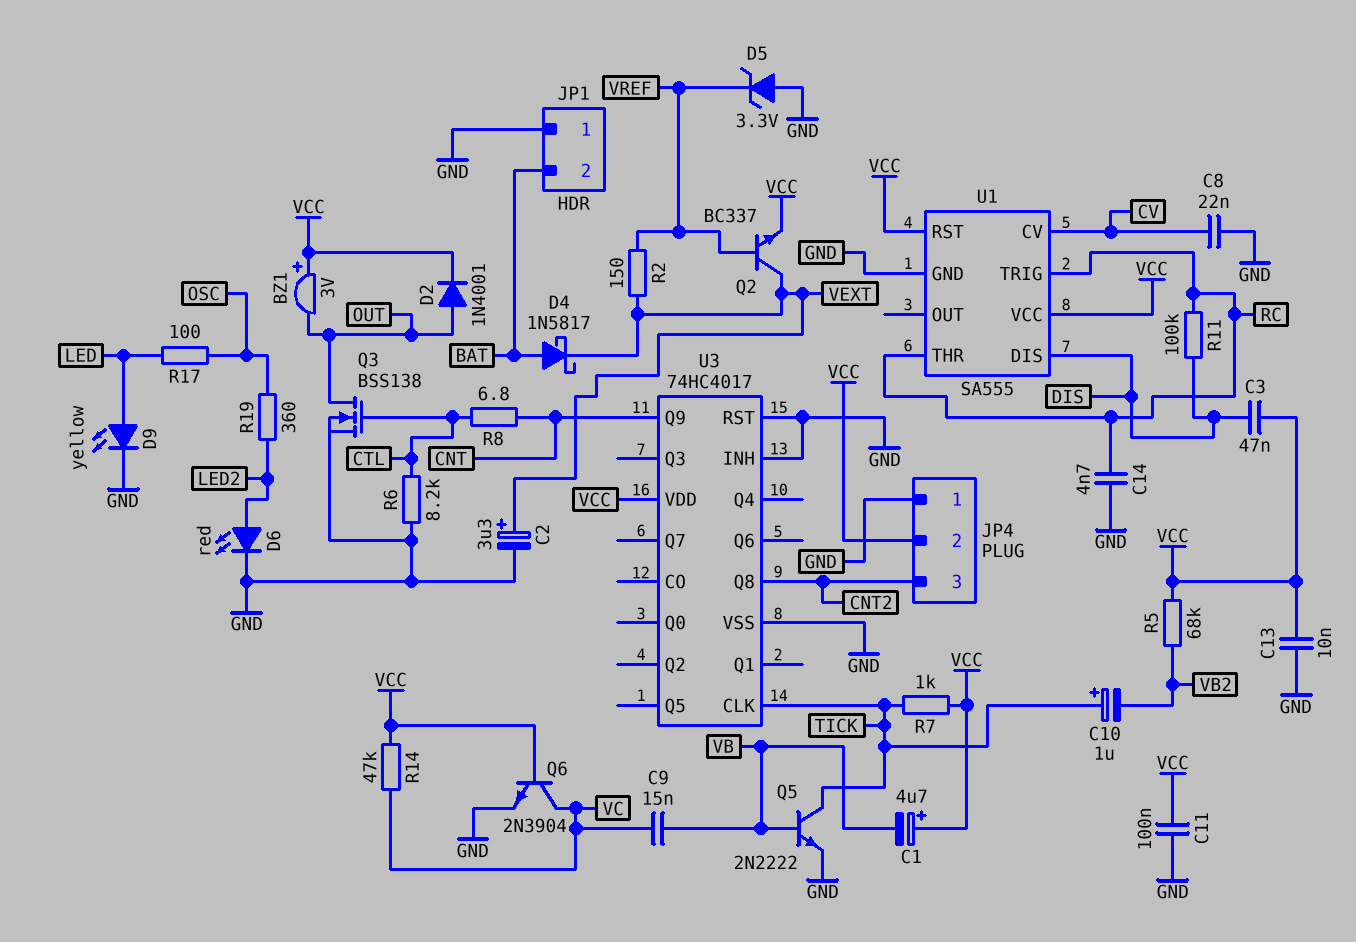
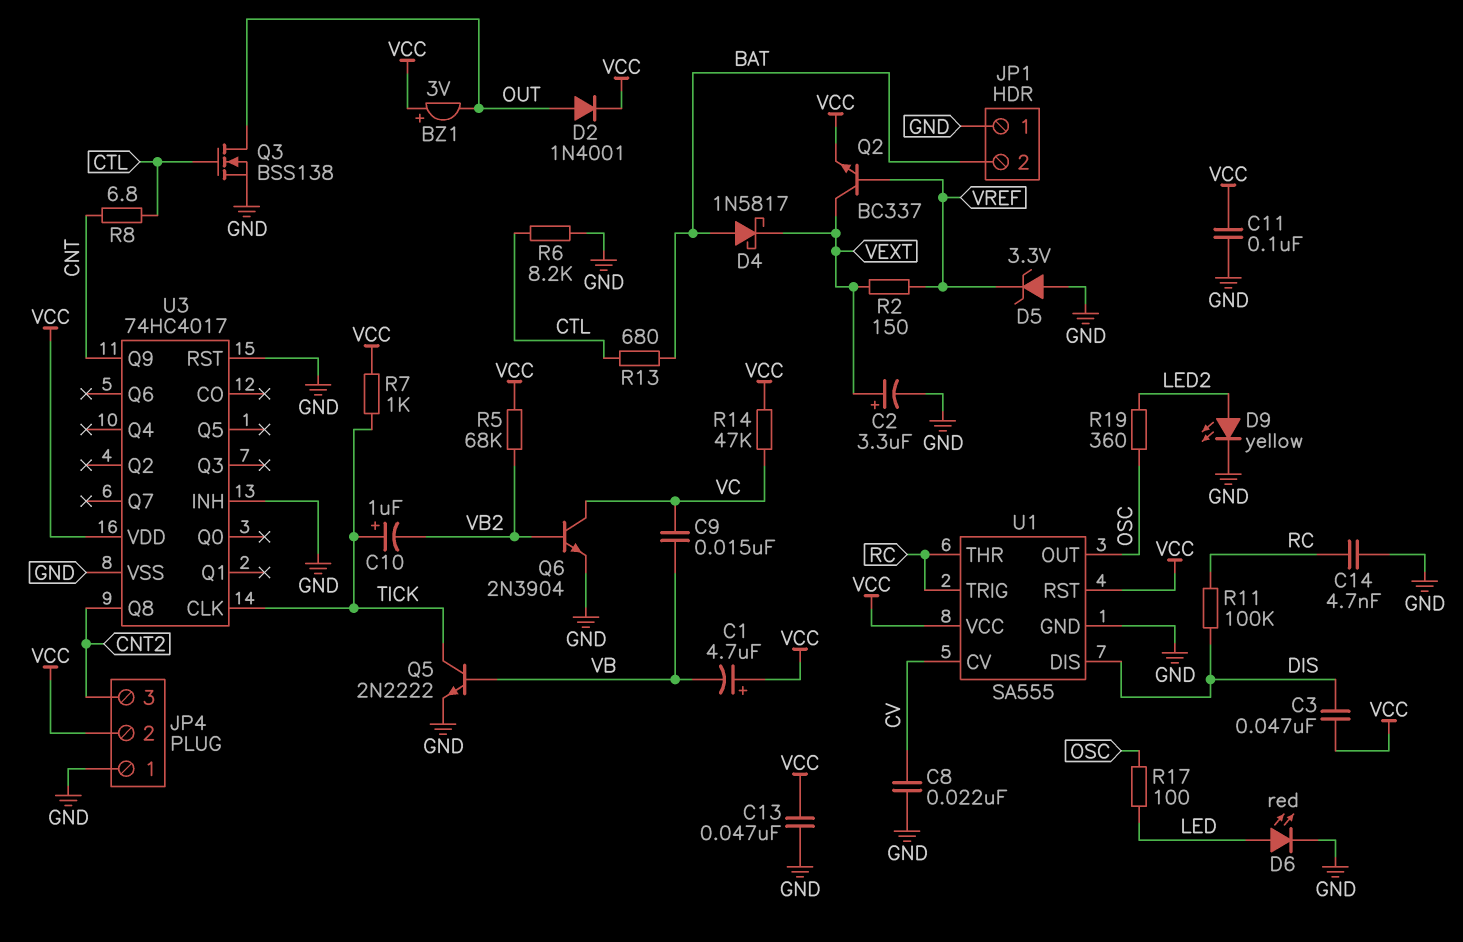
C13: 10nF (GND, VCC) -> 47nF (GND, VCC)
D6: LED red (A LED2, K GND) -> LED red (A LED, K GND)
D9: LED yellow (A LED, K GND) -> LED yellow (A LED2, K GND)
Q6: NPN 2N3904 (B VCC, C VC, E GND) -> NPN 2N3904 (B VB2, C VC, E GND)
R13: none -> 680 (BAT, CTL)
U1 pin OUT: none -> OSC

